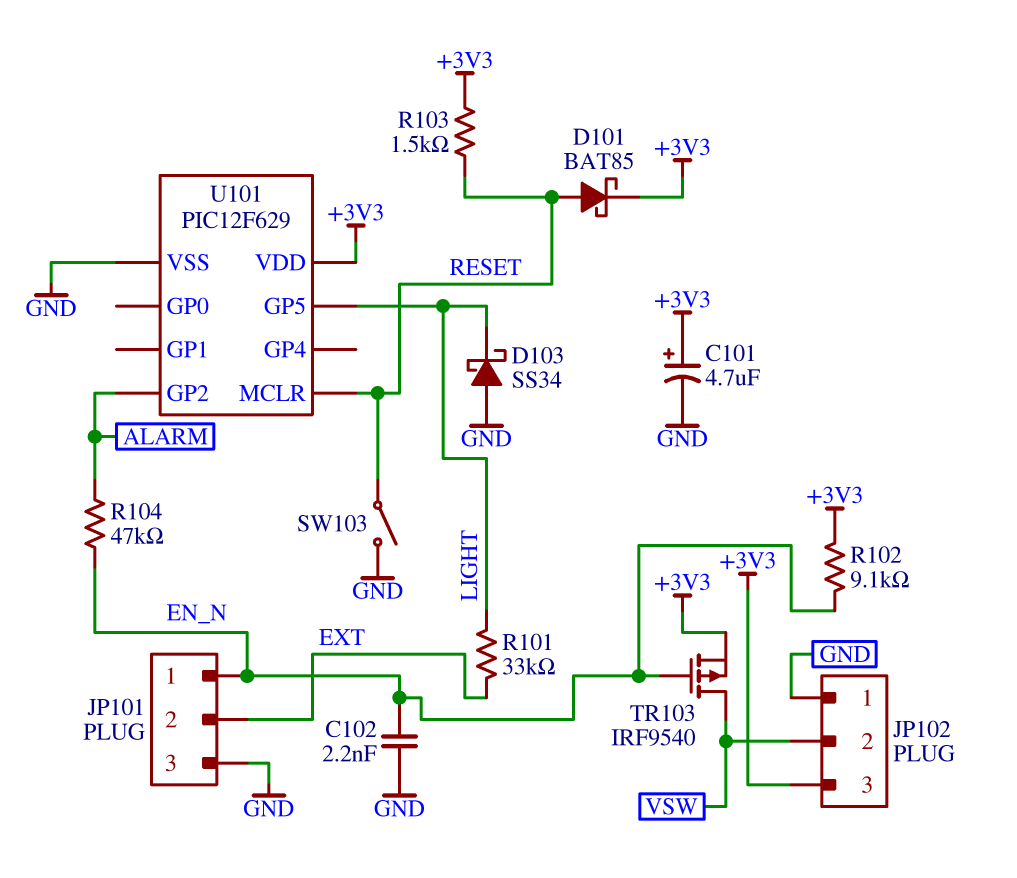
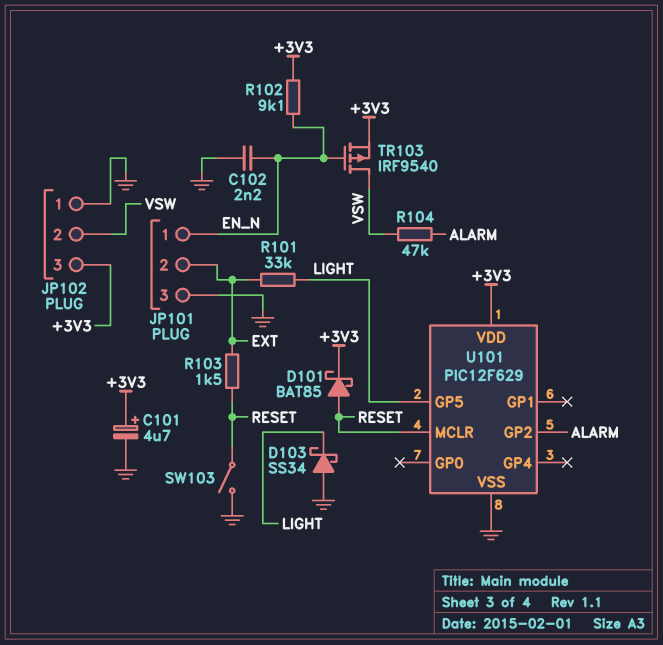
R103: 1.5k (+3V3, RESET) -> 1.5k (EXT, RESET)
R104: 47k (ALARM, EN_N) -> 47k (ALARM, VSW)

